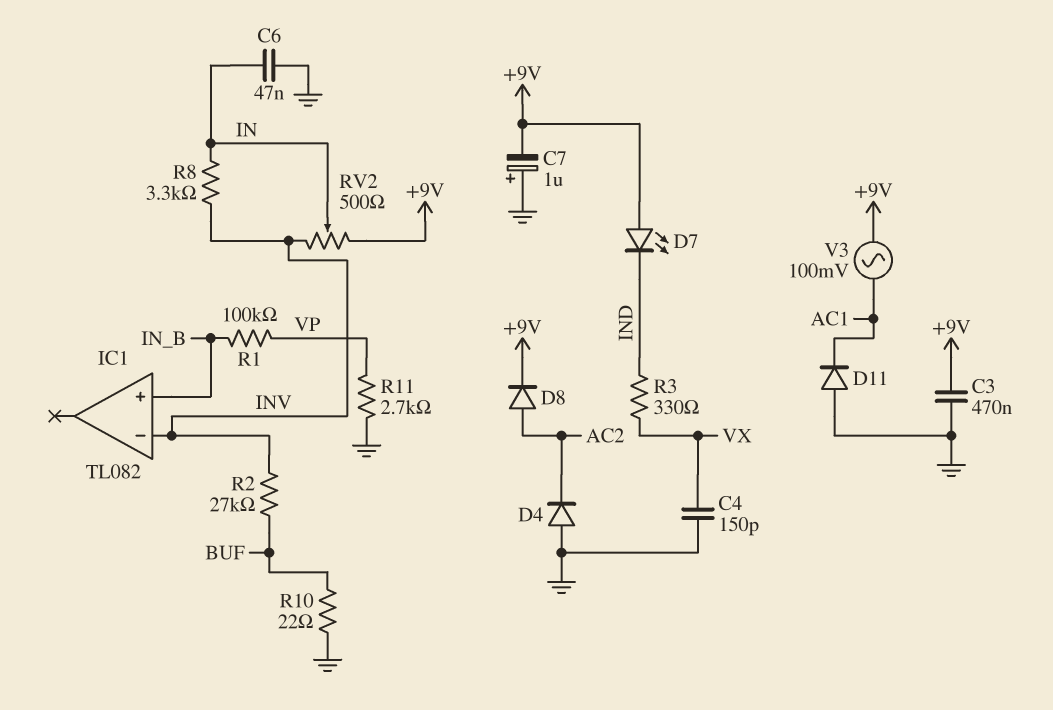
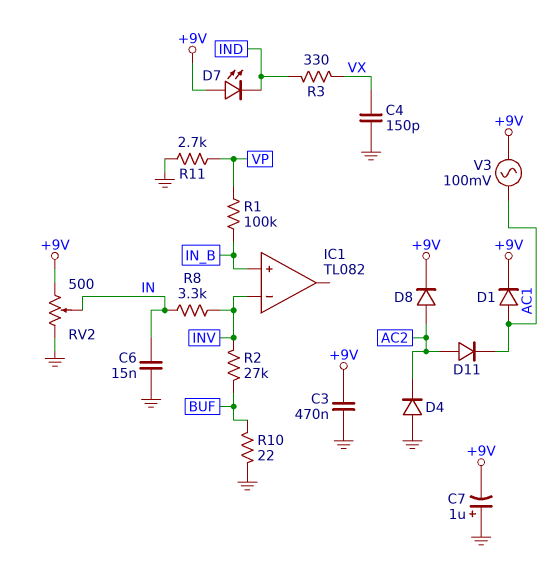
C6: 47nF (GND, IN) -> 15nF (GND, IN)
D1: none -> diode (A AC1, K +9V)
D11: diode (A GND, K AC1) -> diode (A AC2, K AC1)
RV2: 500 (+9V, INV, wiper IN) -> 500 (+9V, GND, wiper IN)

